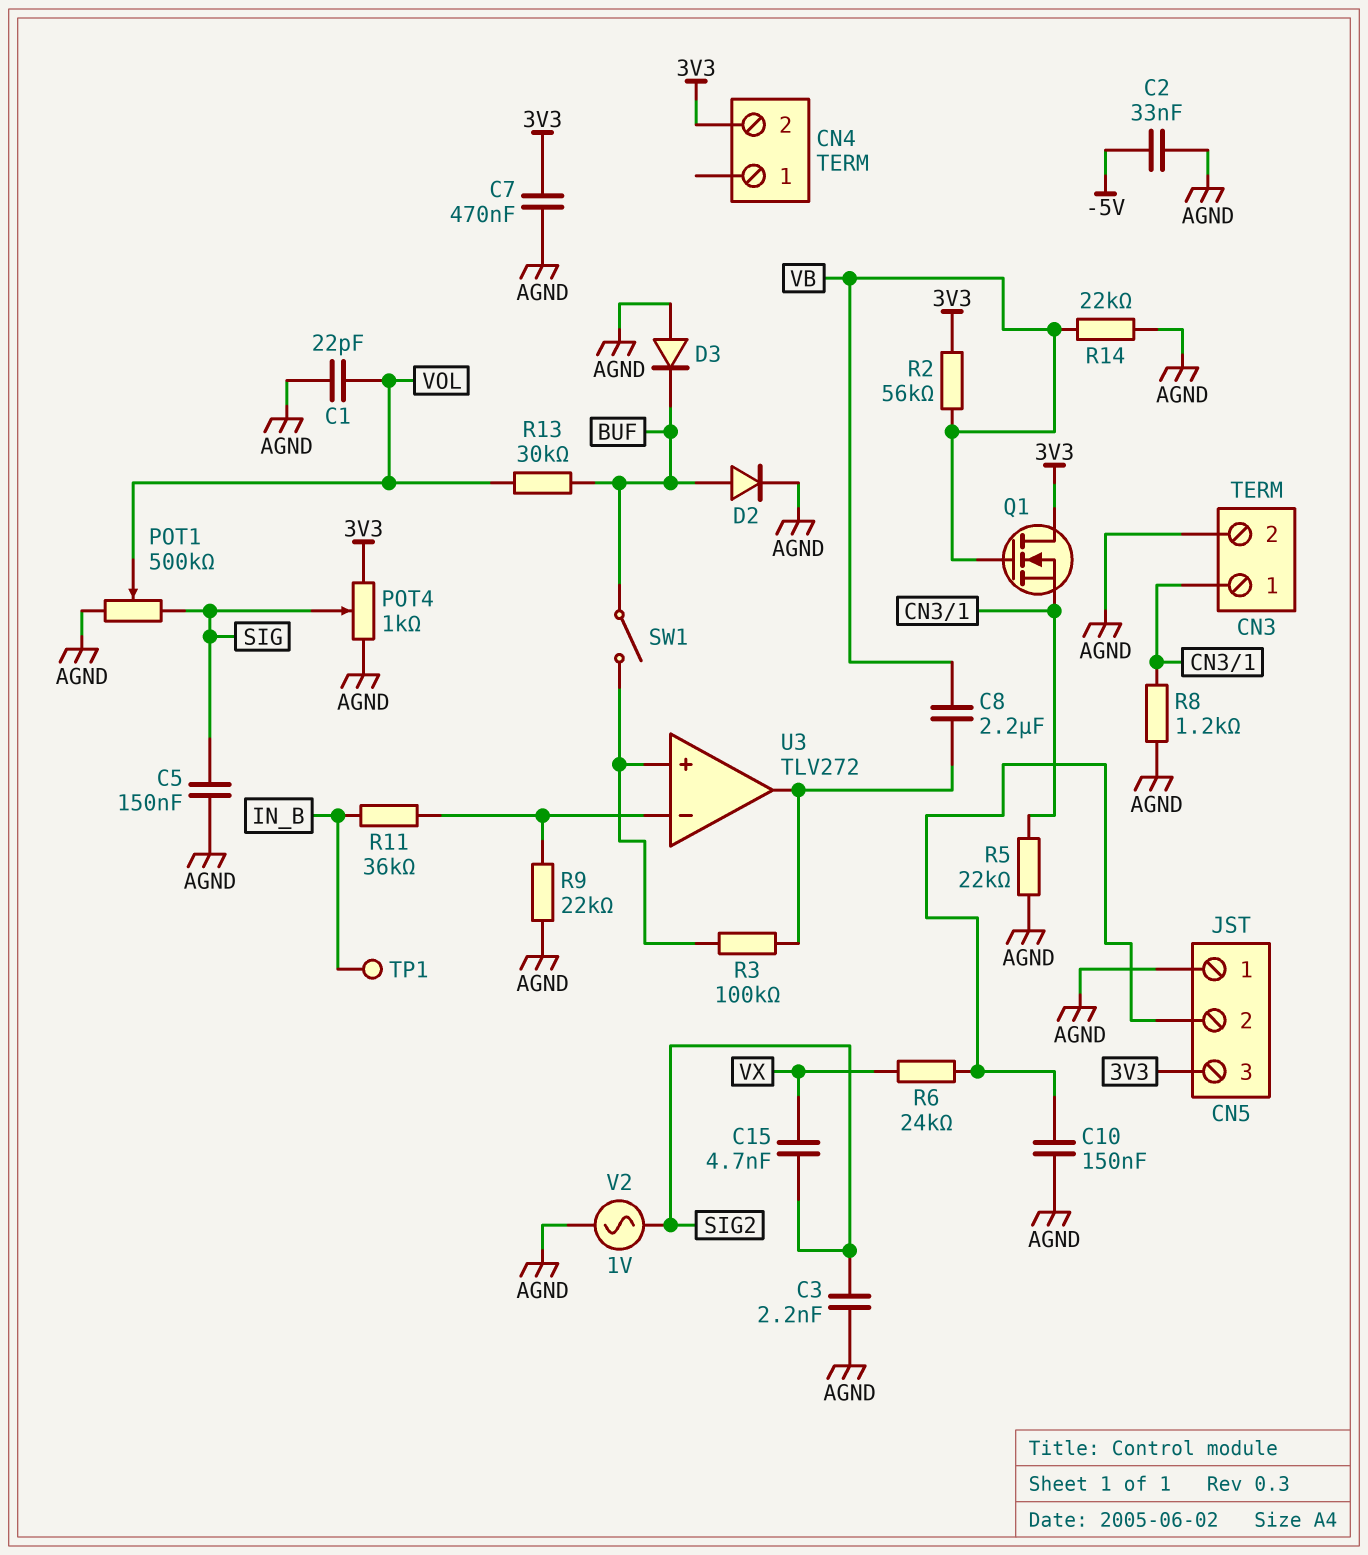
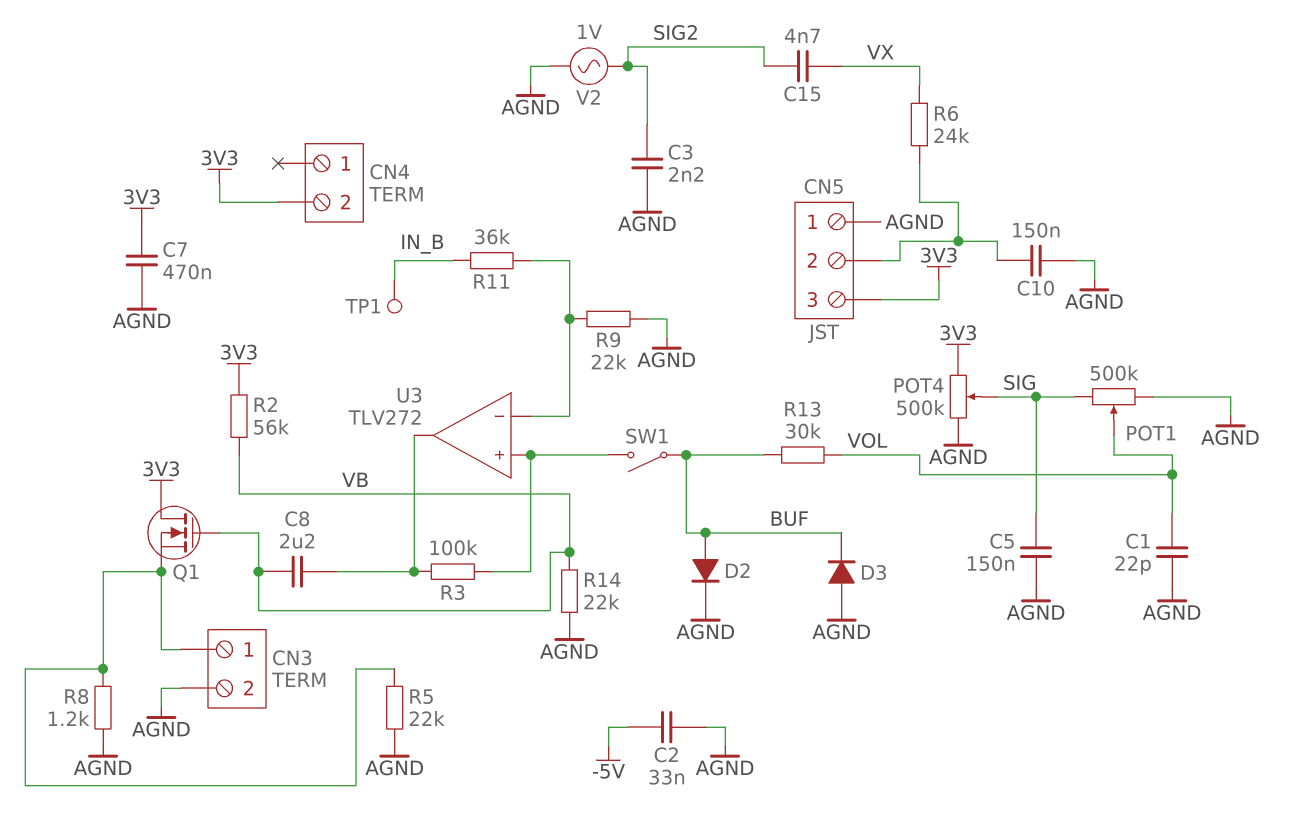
POT4: 1k (3V3, AGND, wiper SIG) -> 500k (3V3, AGND, wiper SIG)

